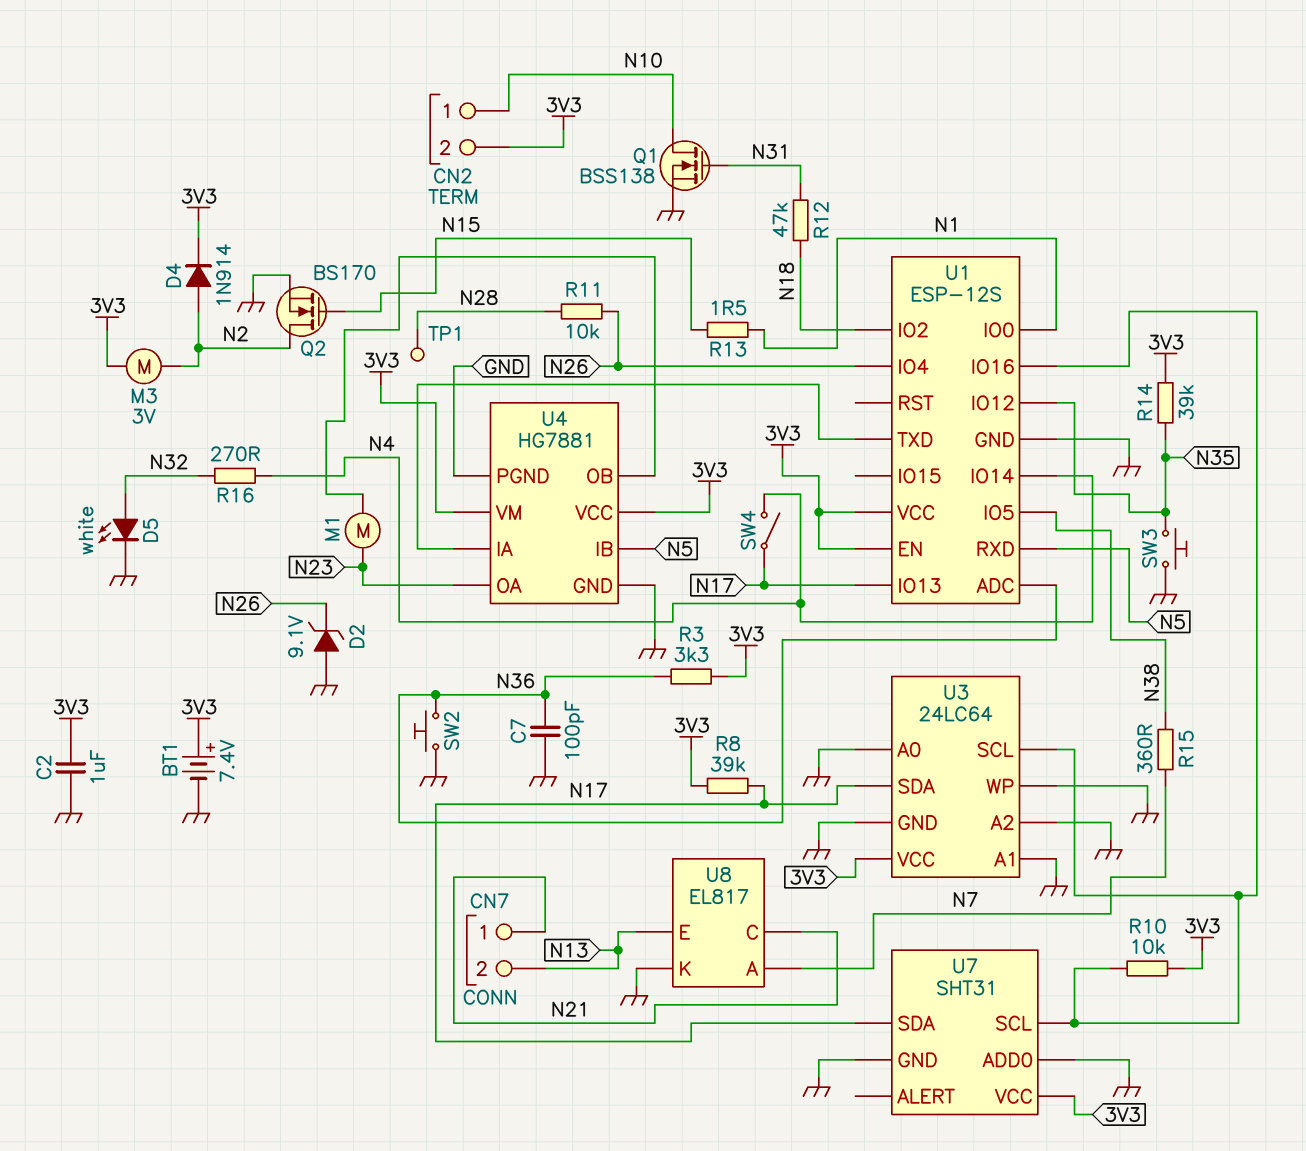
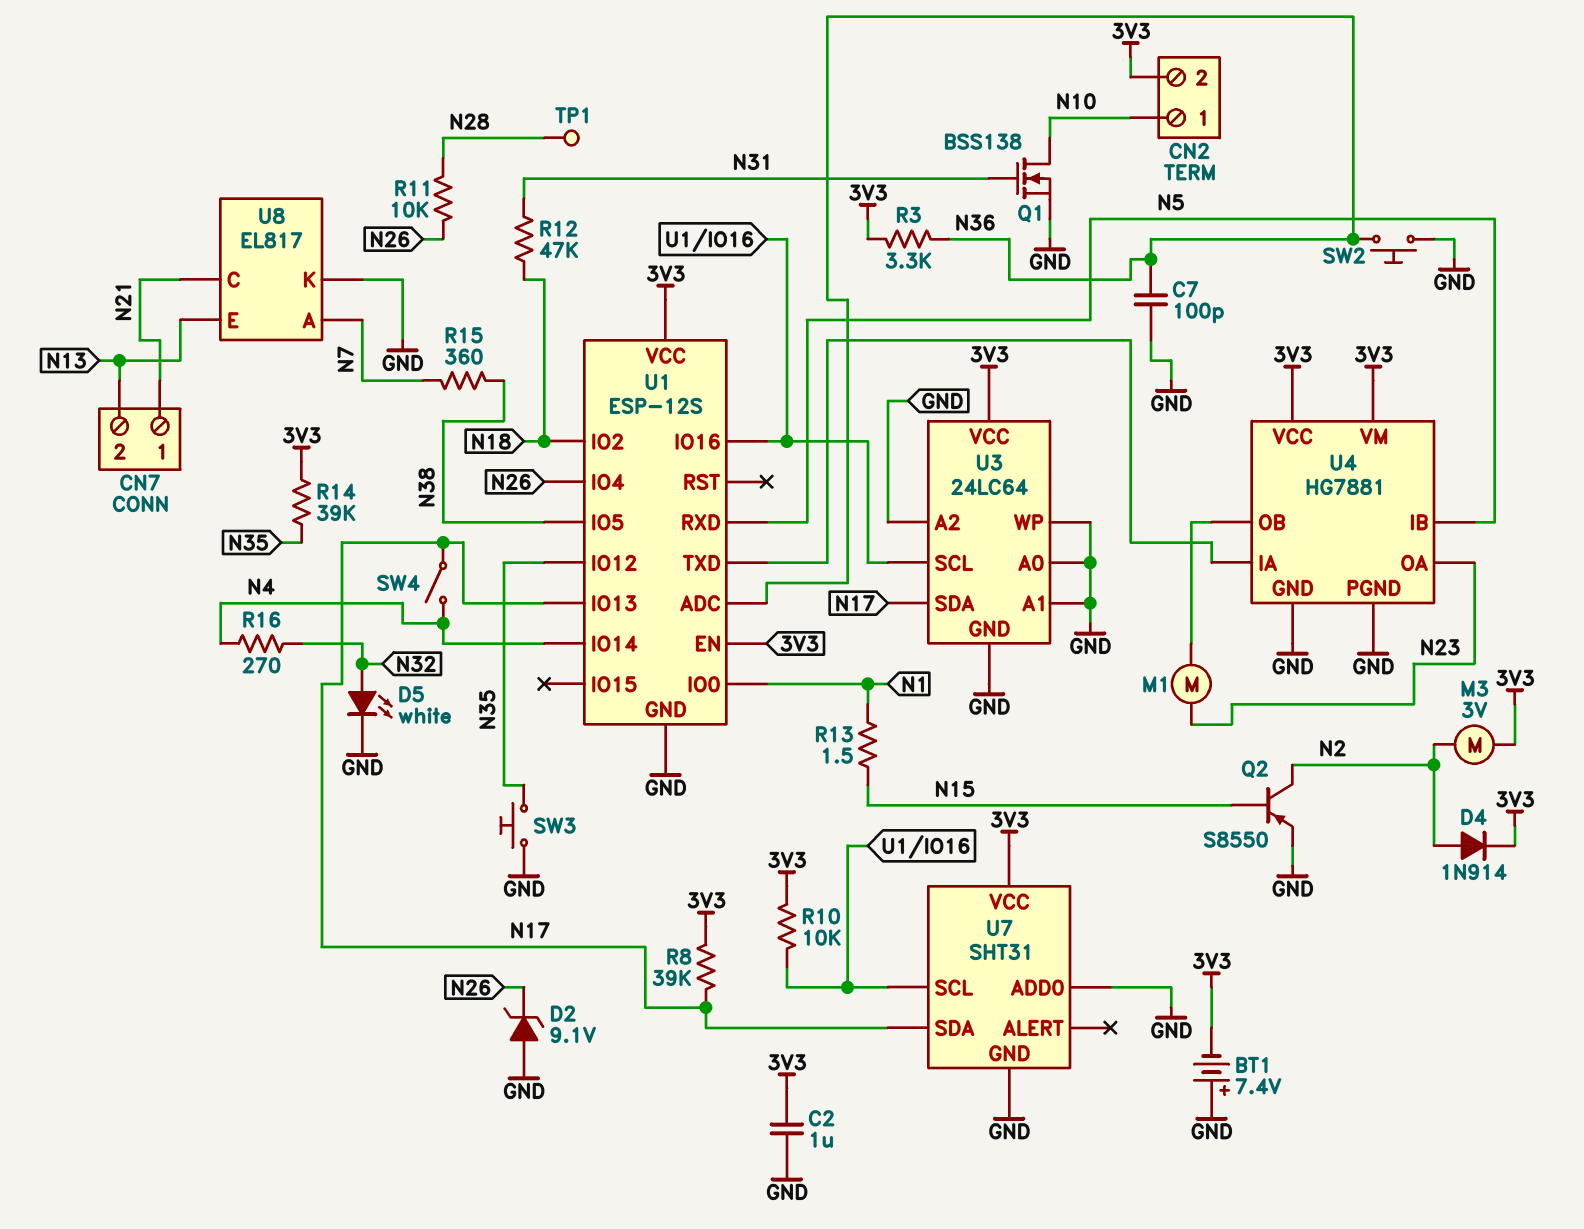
BT1: 7.4V (plus 3V3, minus GND) -> 7.4V (plus GND, minus 3V3)
Q2: NMOS BS170 (G N15, D N2, S GND) -> PNP S8550 (B N15, C N2, E GND)

